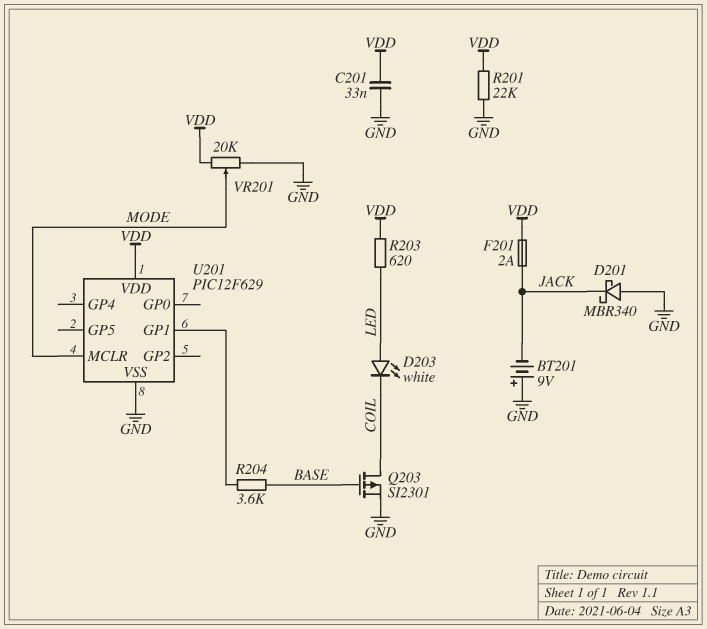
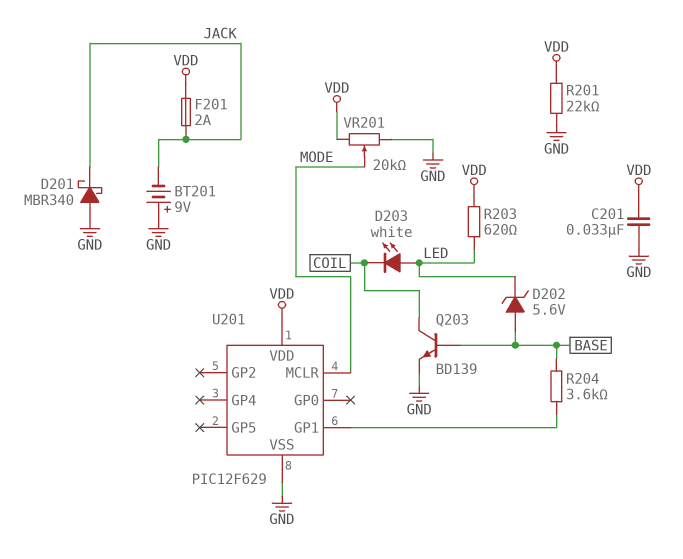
D202: none -> zener 5.6V (A BASE, K LED)
Q203: PMOS SI2301 (G BASE, D COIL, S GND) -> NPN BD139 (B BASE, C COIL, E GND)

